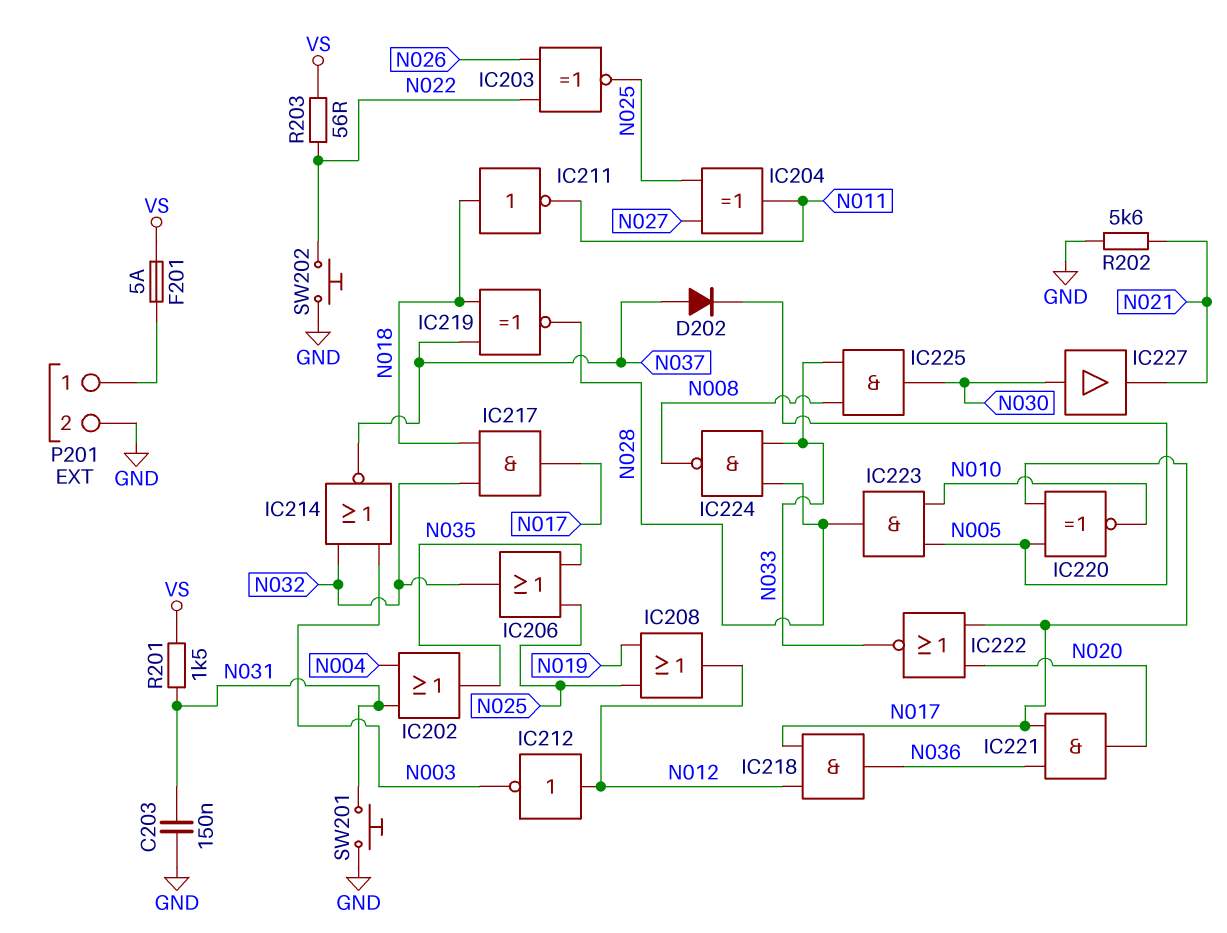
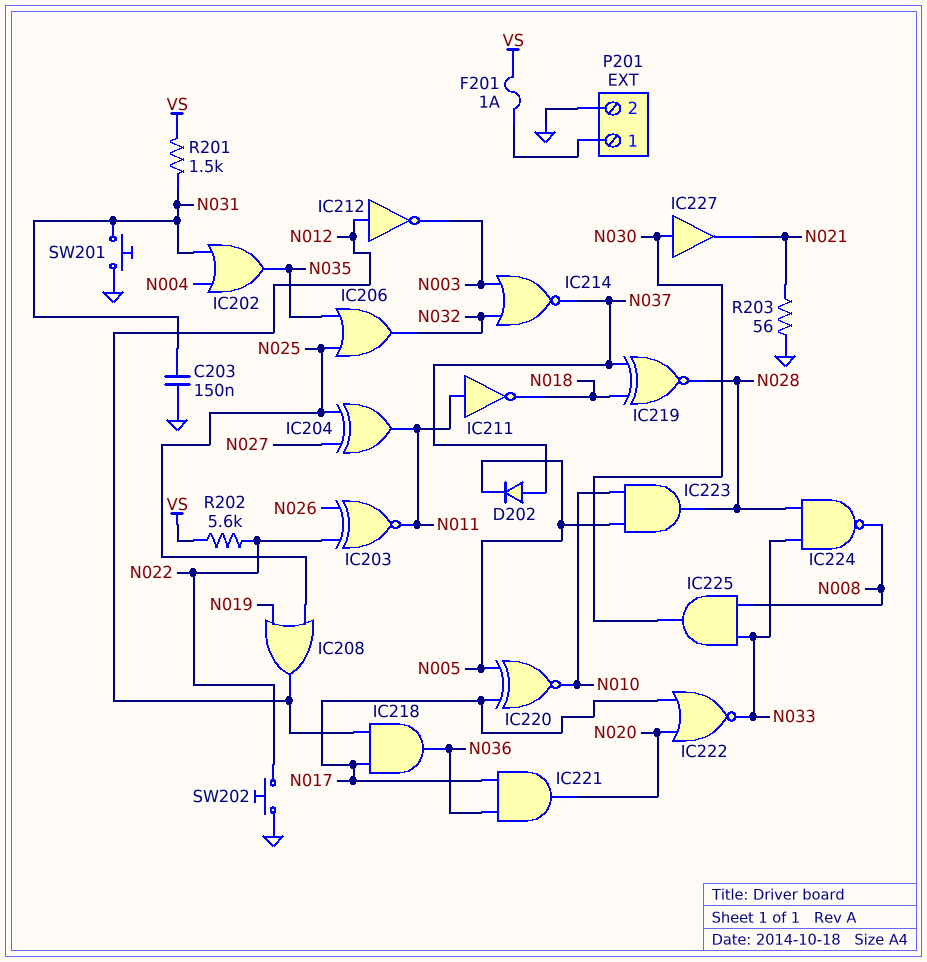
F201: 5A (P201/1, VS) -> 1A (P201/1, VS)
IC203: XNOR (in N022, in N026, out N025) -> XNOR (in N022, in N026, out N011)
IC211: NOT (in N018, out N011) -> NOT (in N011, out N018)
IC217: AND (in N018, in N032, out N017) -> none
R202: 5.6k (GND, N021) -> 5.6k (N022, VS)
R203: 56 (N022, VS) -> 56 (GND, N021)

